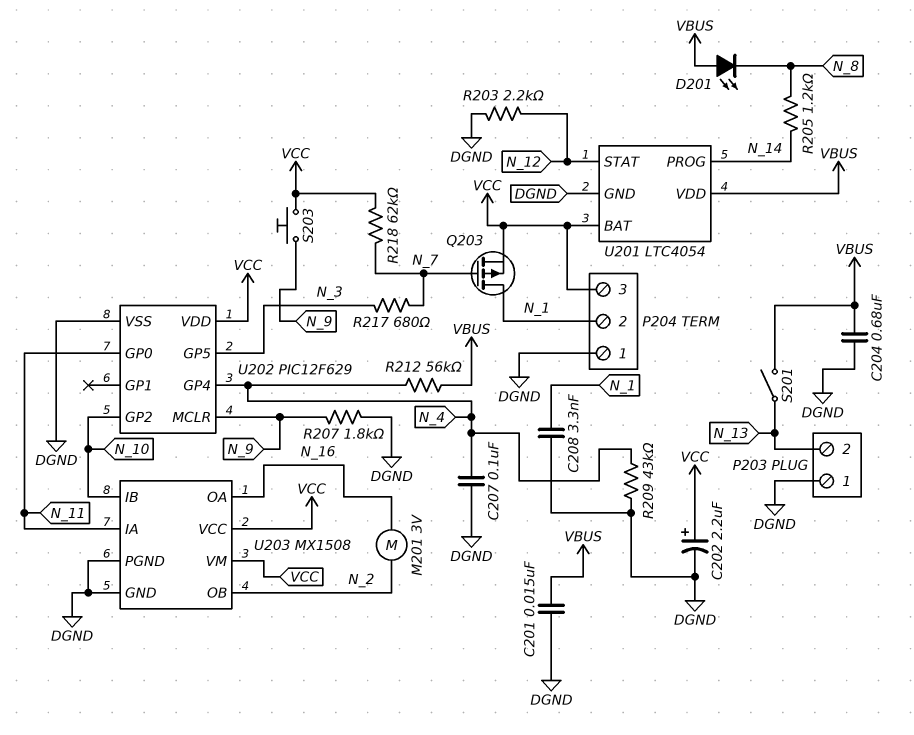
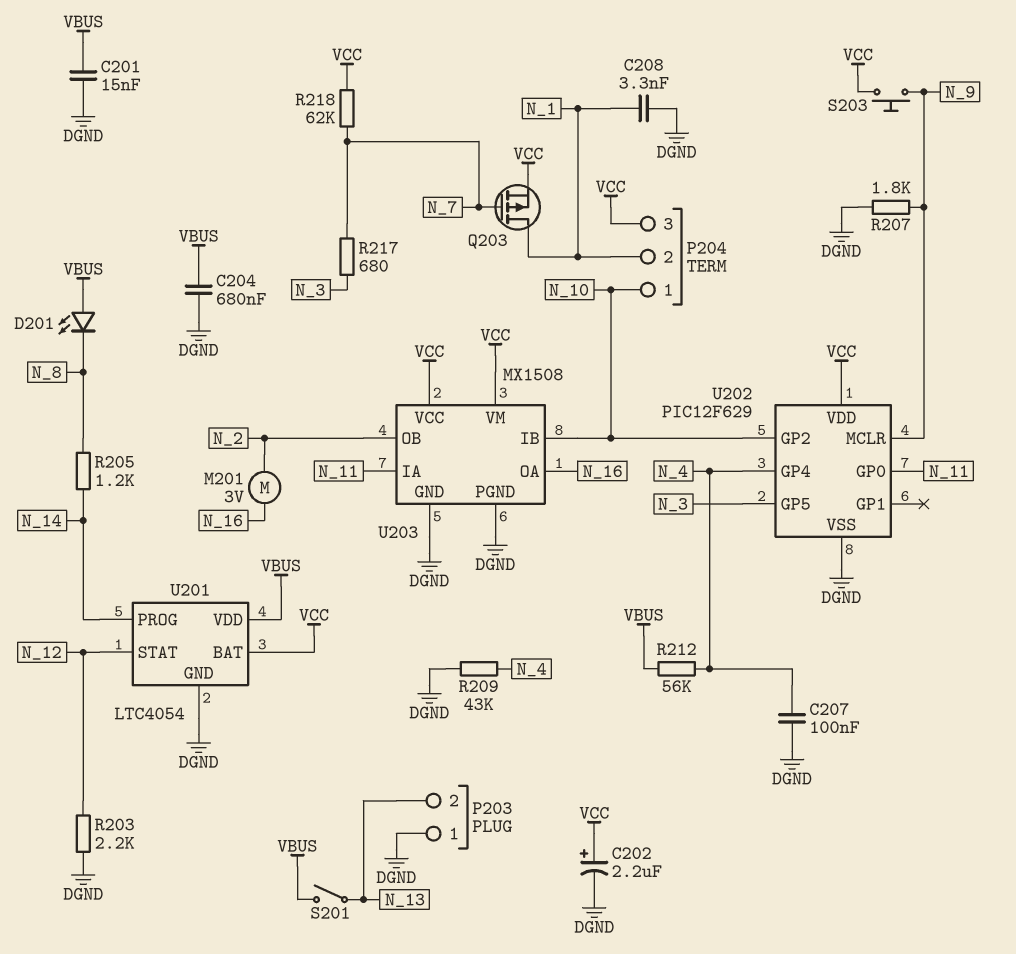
P204 pin 1: DGND -> N_10

